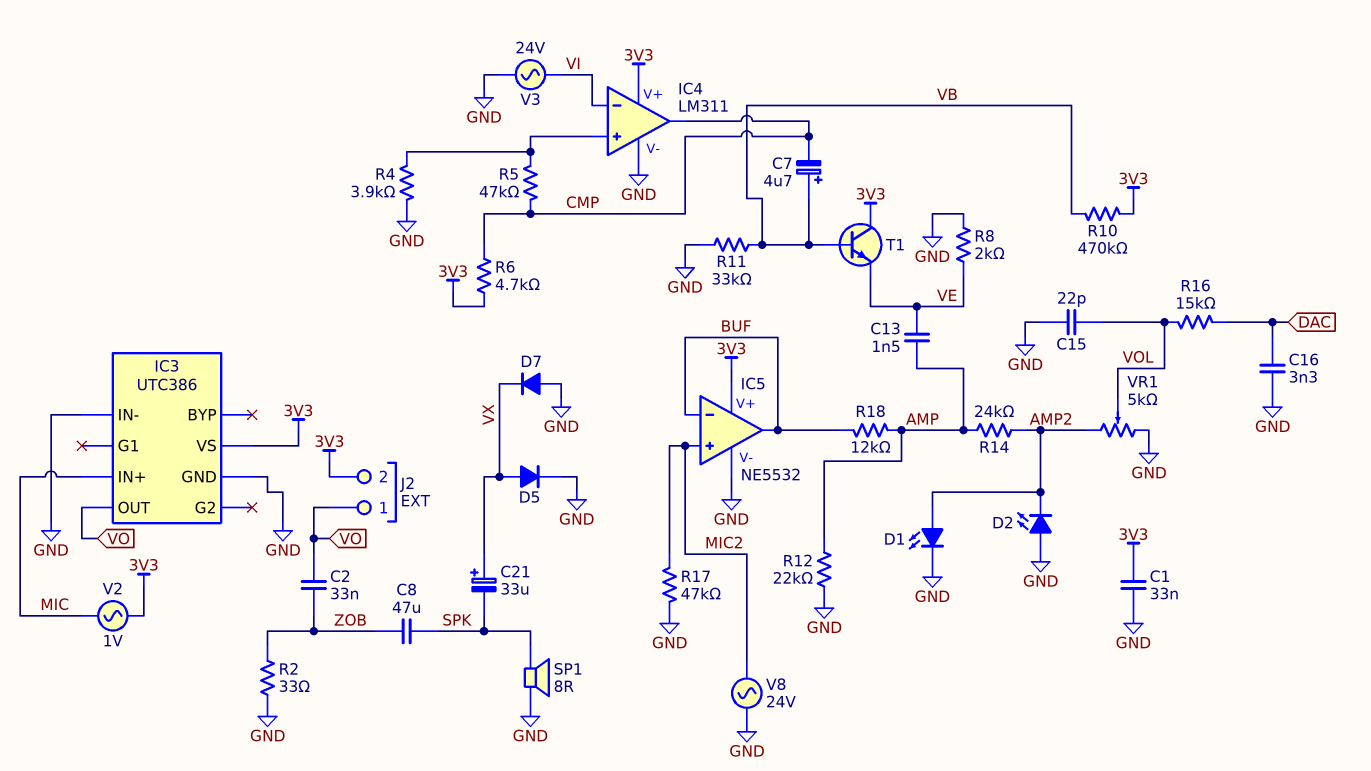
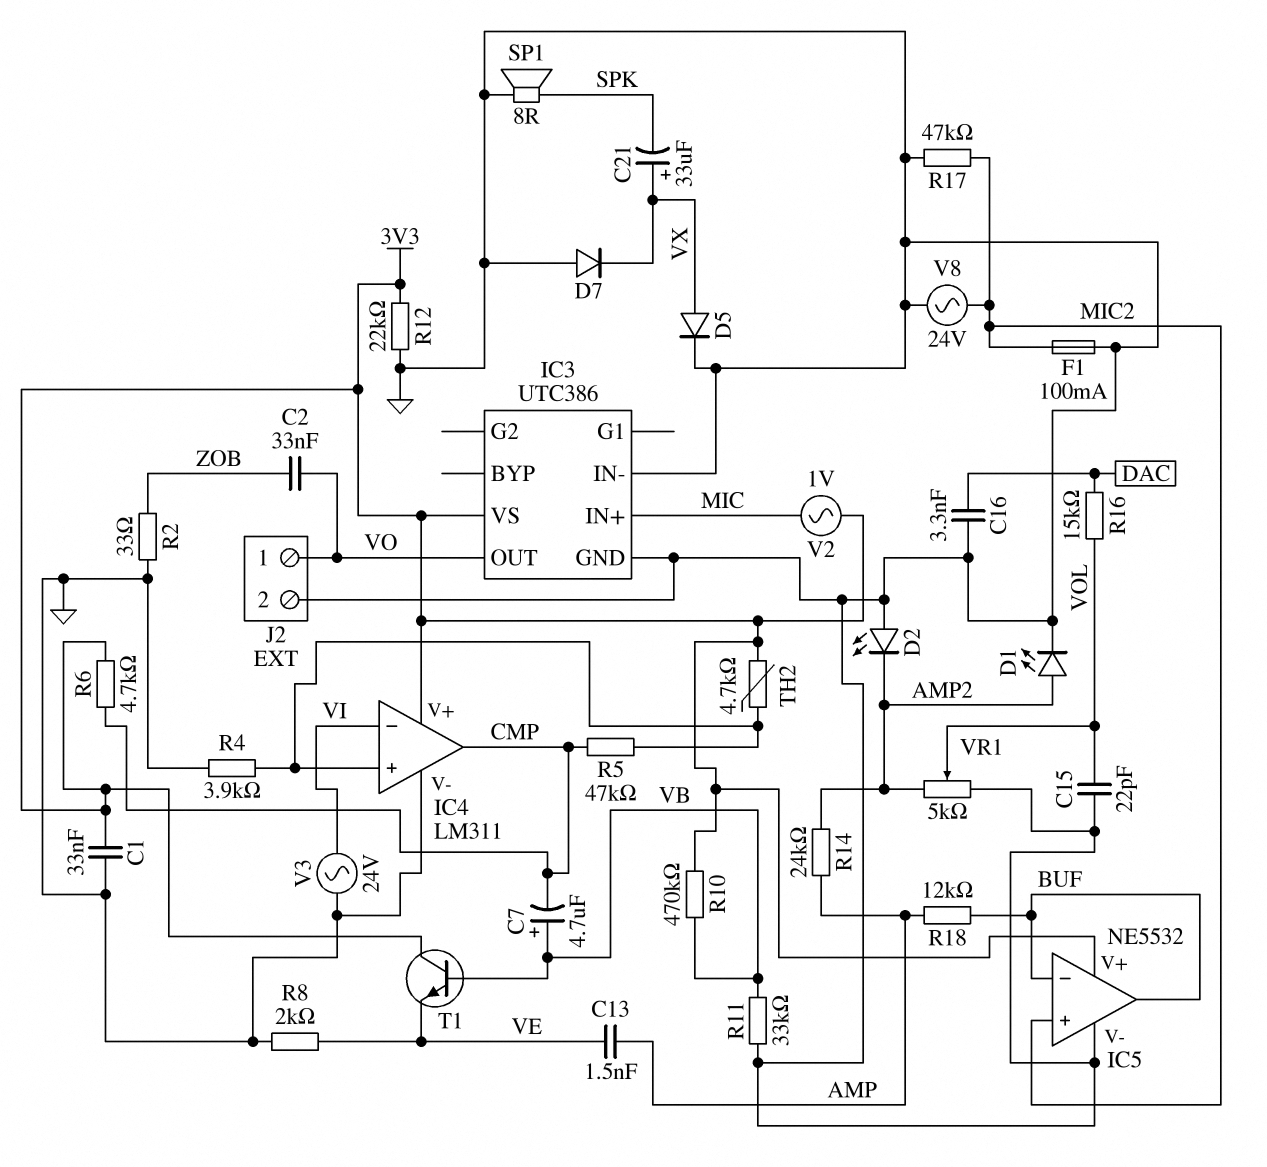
C8: 47uF (SPK, ZOB) -> none
F1: none -> 100mA (GND, MIC2)
J2 pin 2: 3V3 -> GND
R12: 22k (AMP, GND) -> 22k (3V3, GND)
TH2: none -> 4.7k (3V3, IC4/in+)

